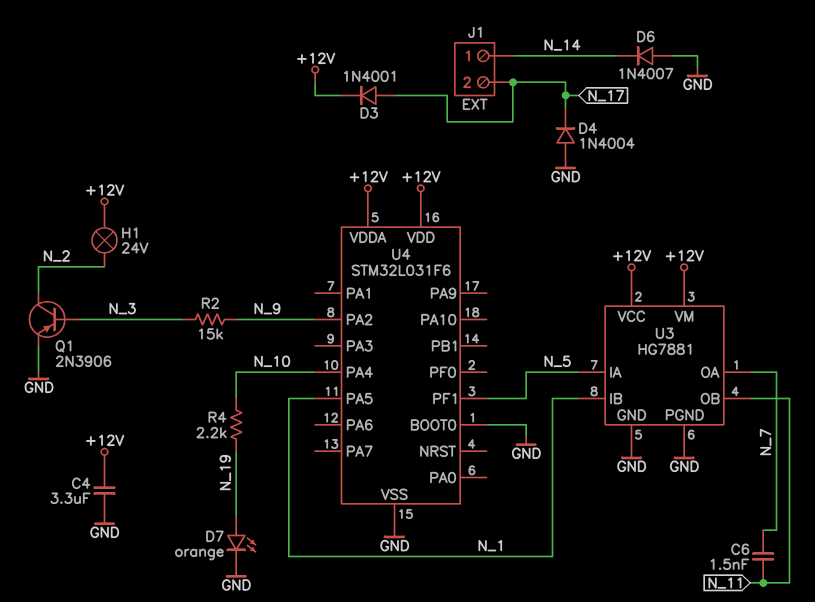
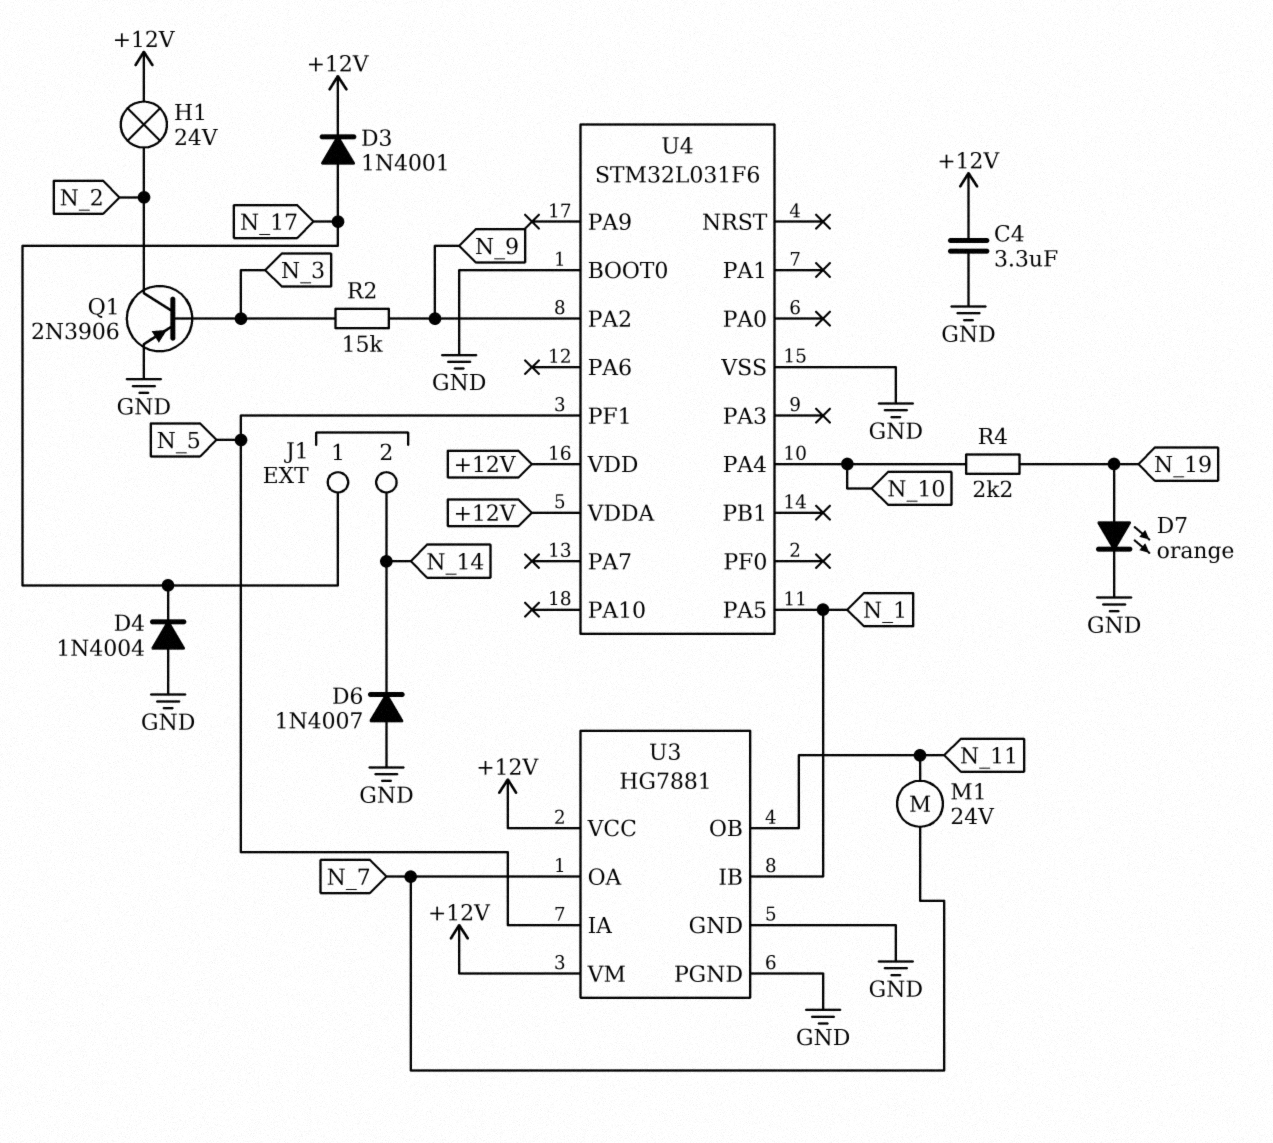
C6: 1.5nF (N_7, N_11) -> none
J1 pin 1: N_14 -> N_17
J1 pin 2: N_17 -> N_14
M1: none -> motor 24V (N_7, N_11)

